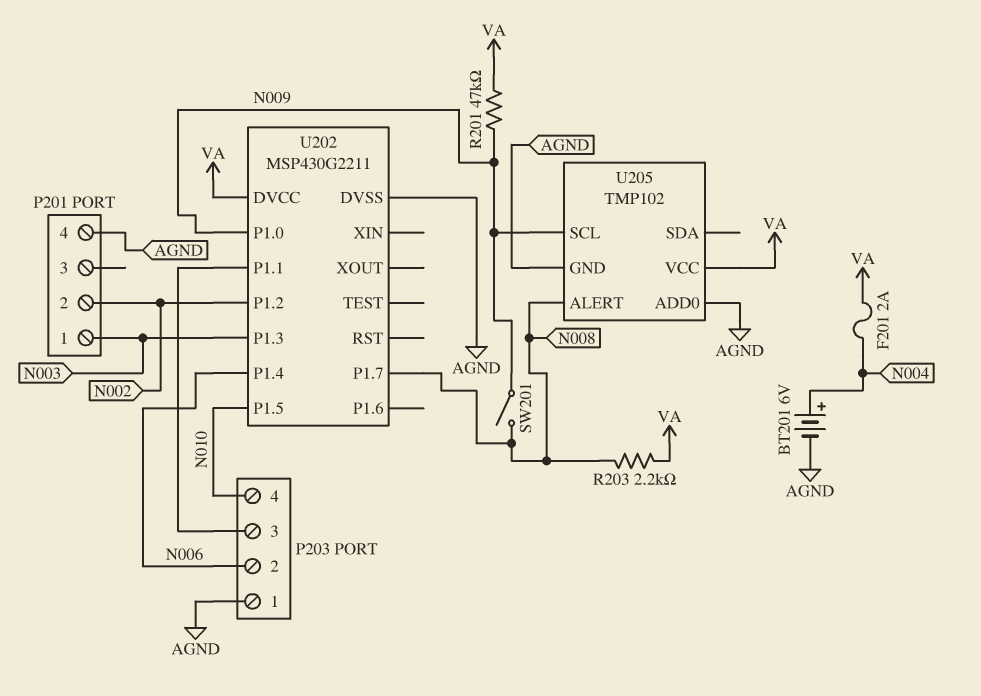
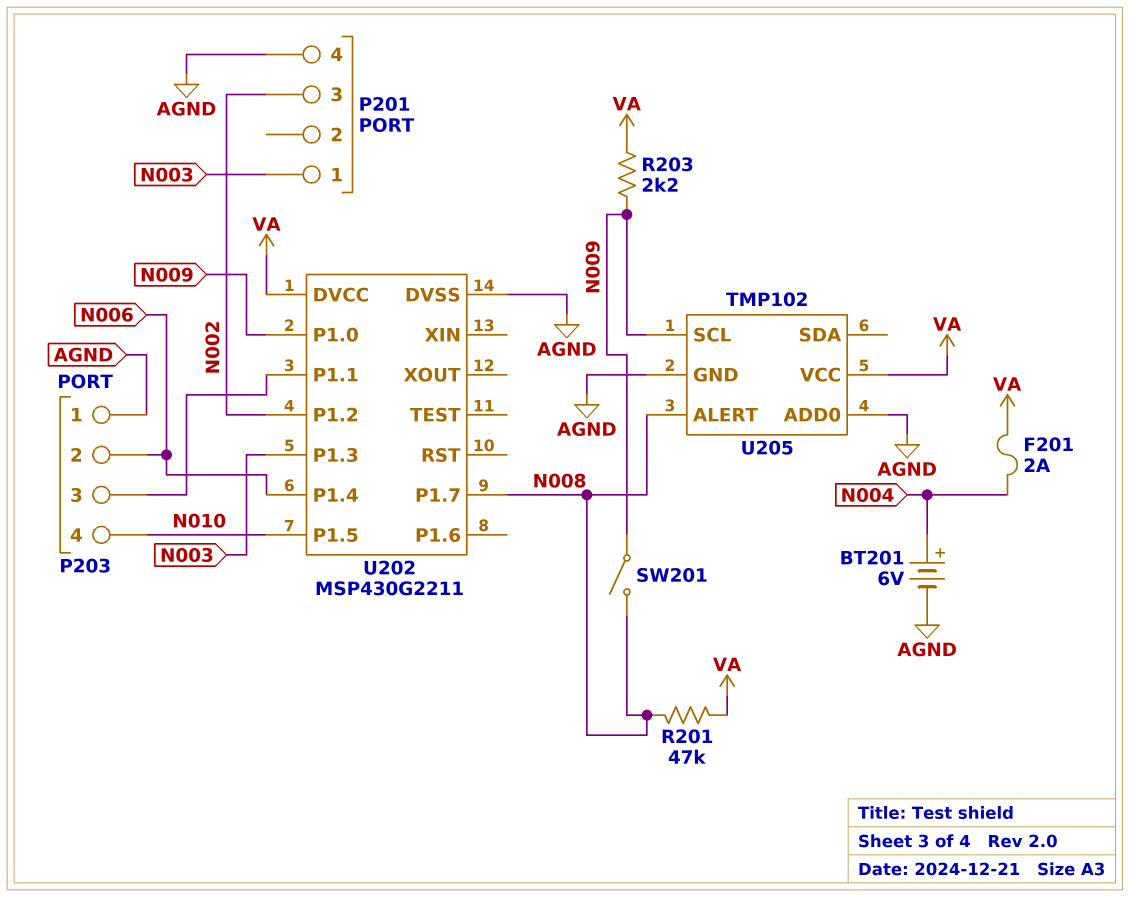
P201 pin 2: N002 -> none
P201 pin 3: none -> N002
R201: 47k (N009, VA) -> 47k (N008, VA)
R203: 2.2k (N008, VA) -> 2.2k (N009, VA)

